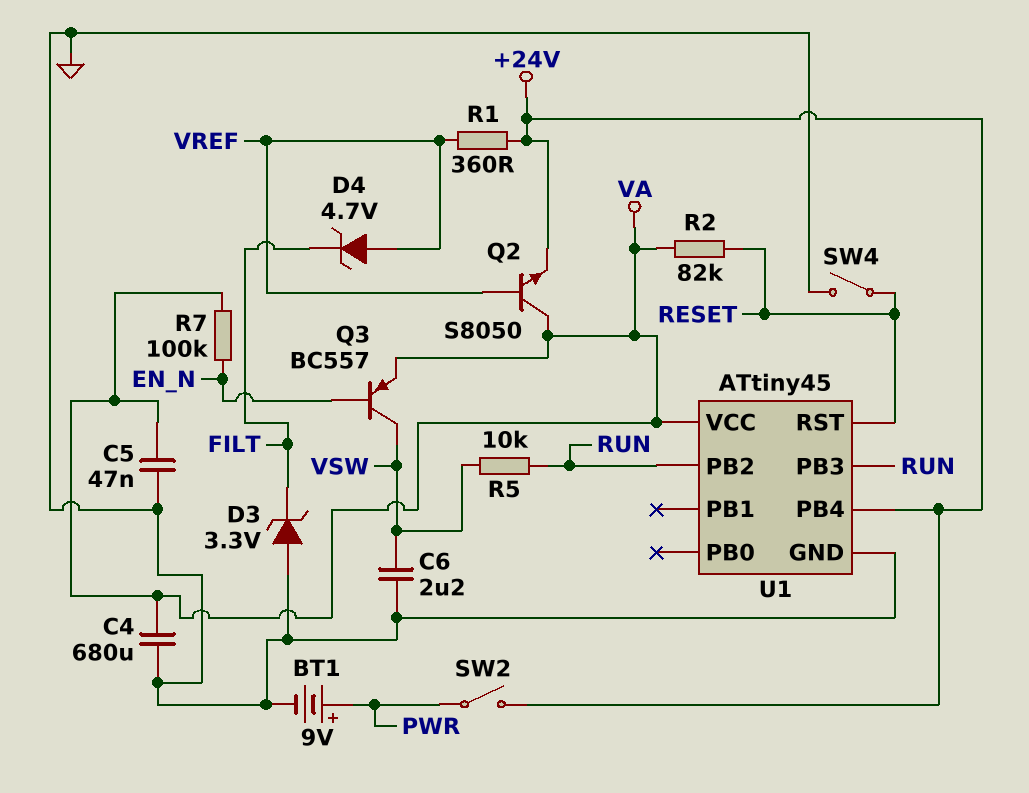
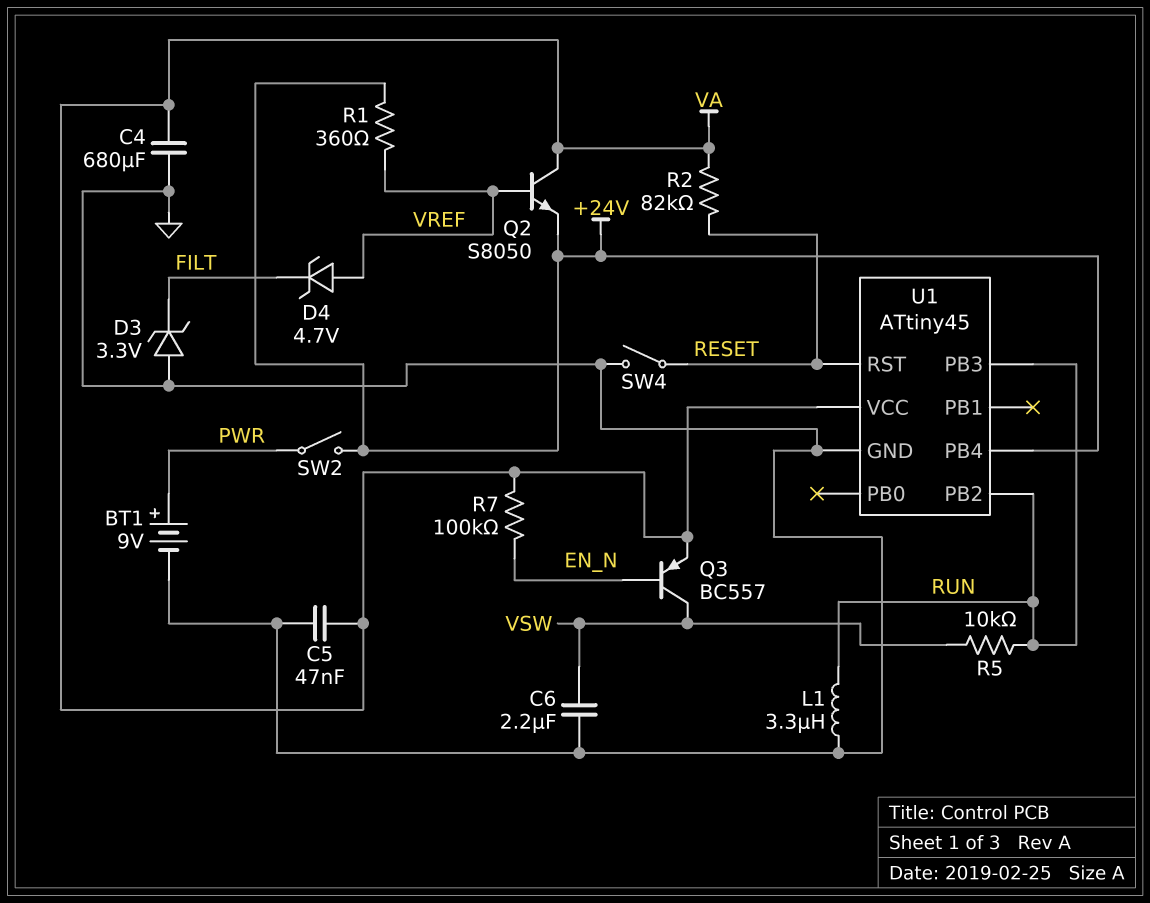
L1: none -> 3.3uH (GND, RUN)

